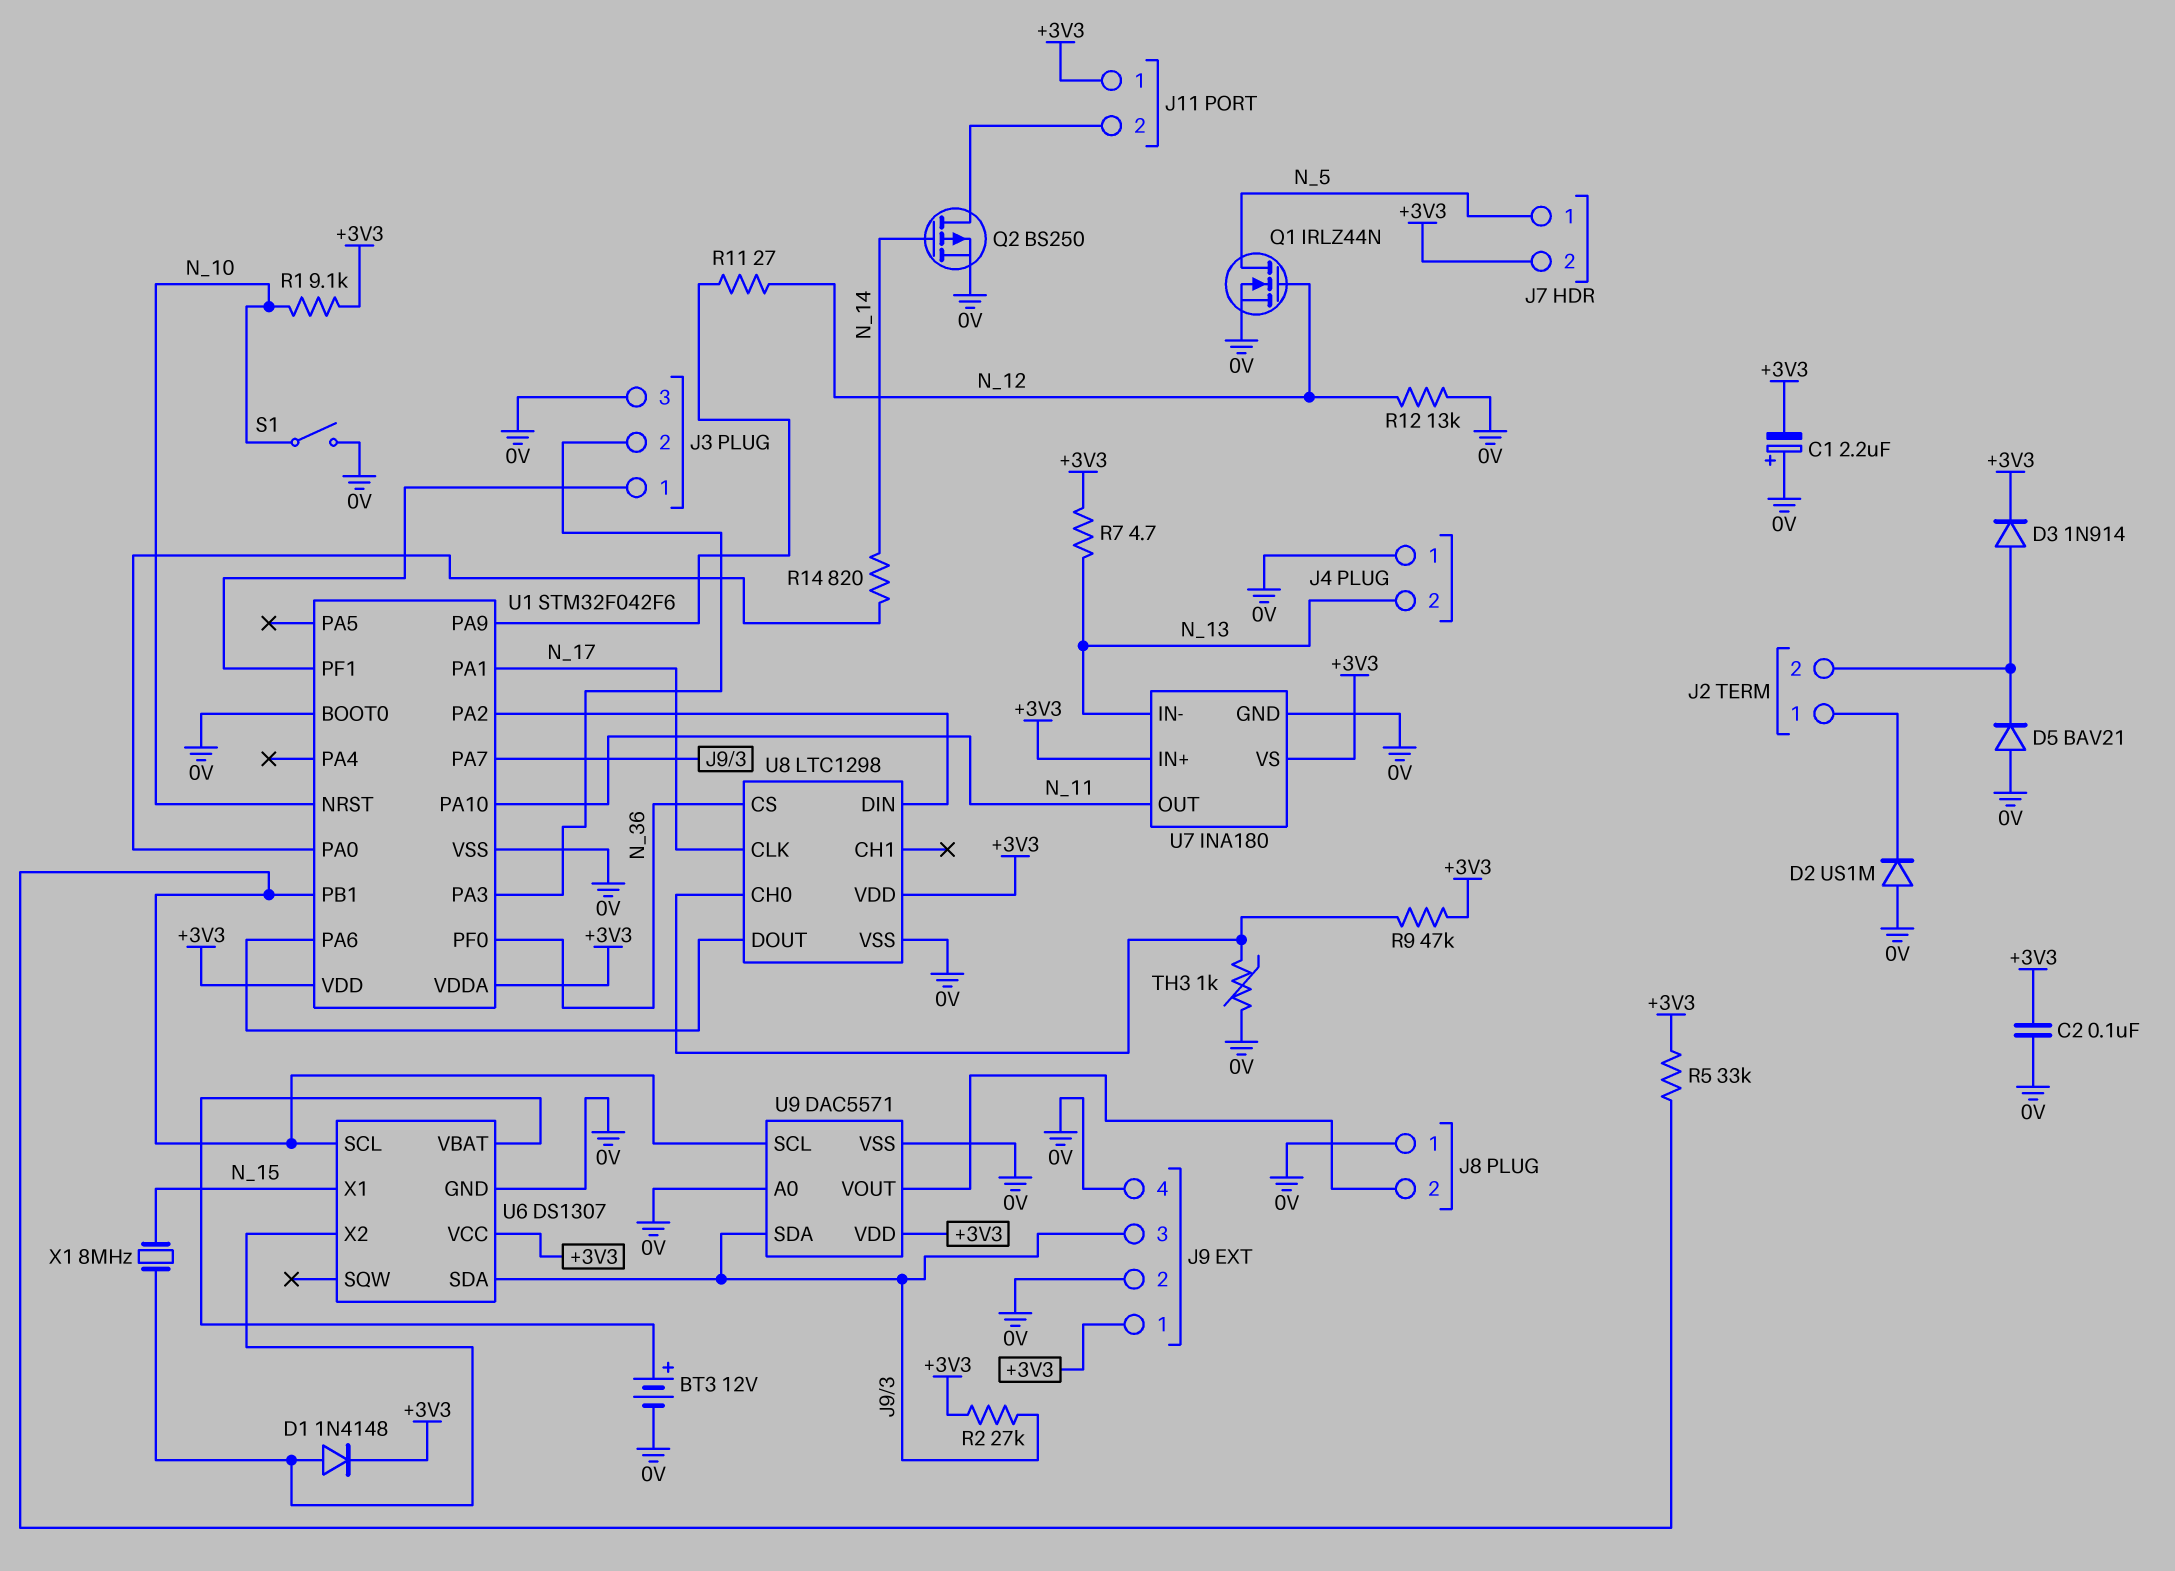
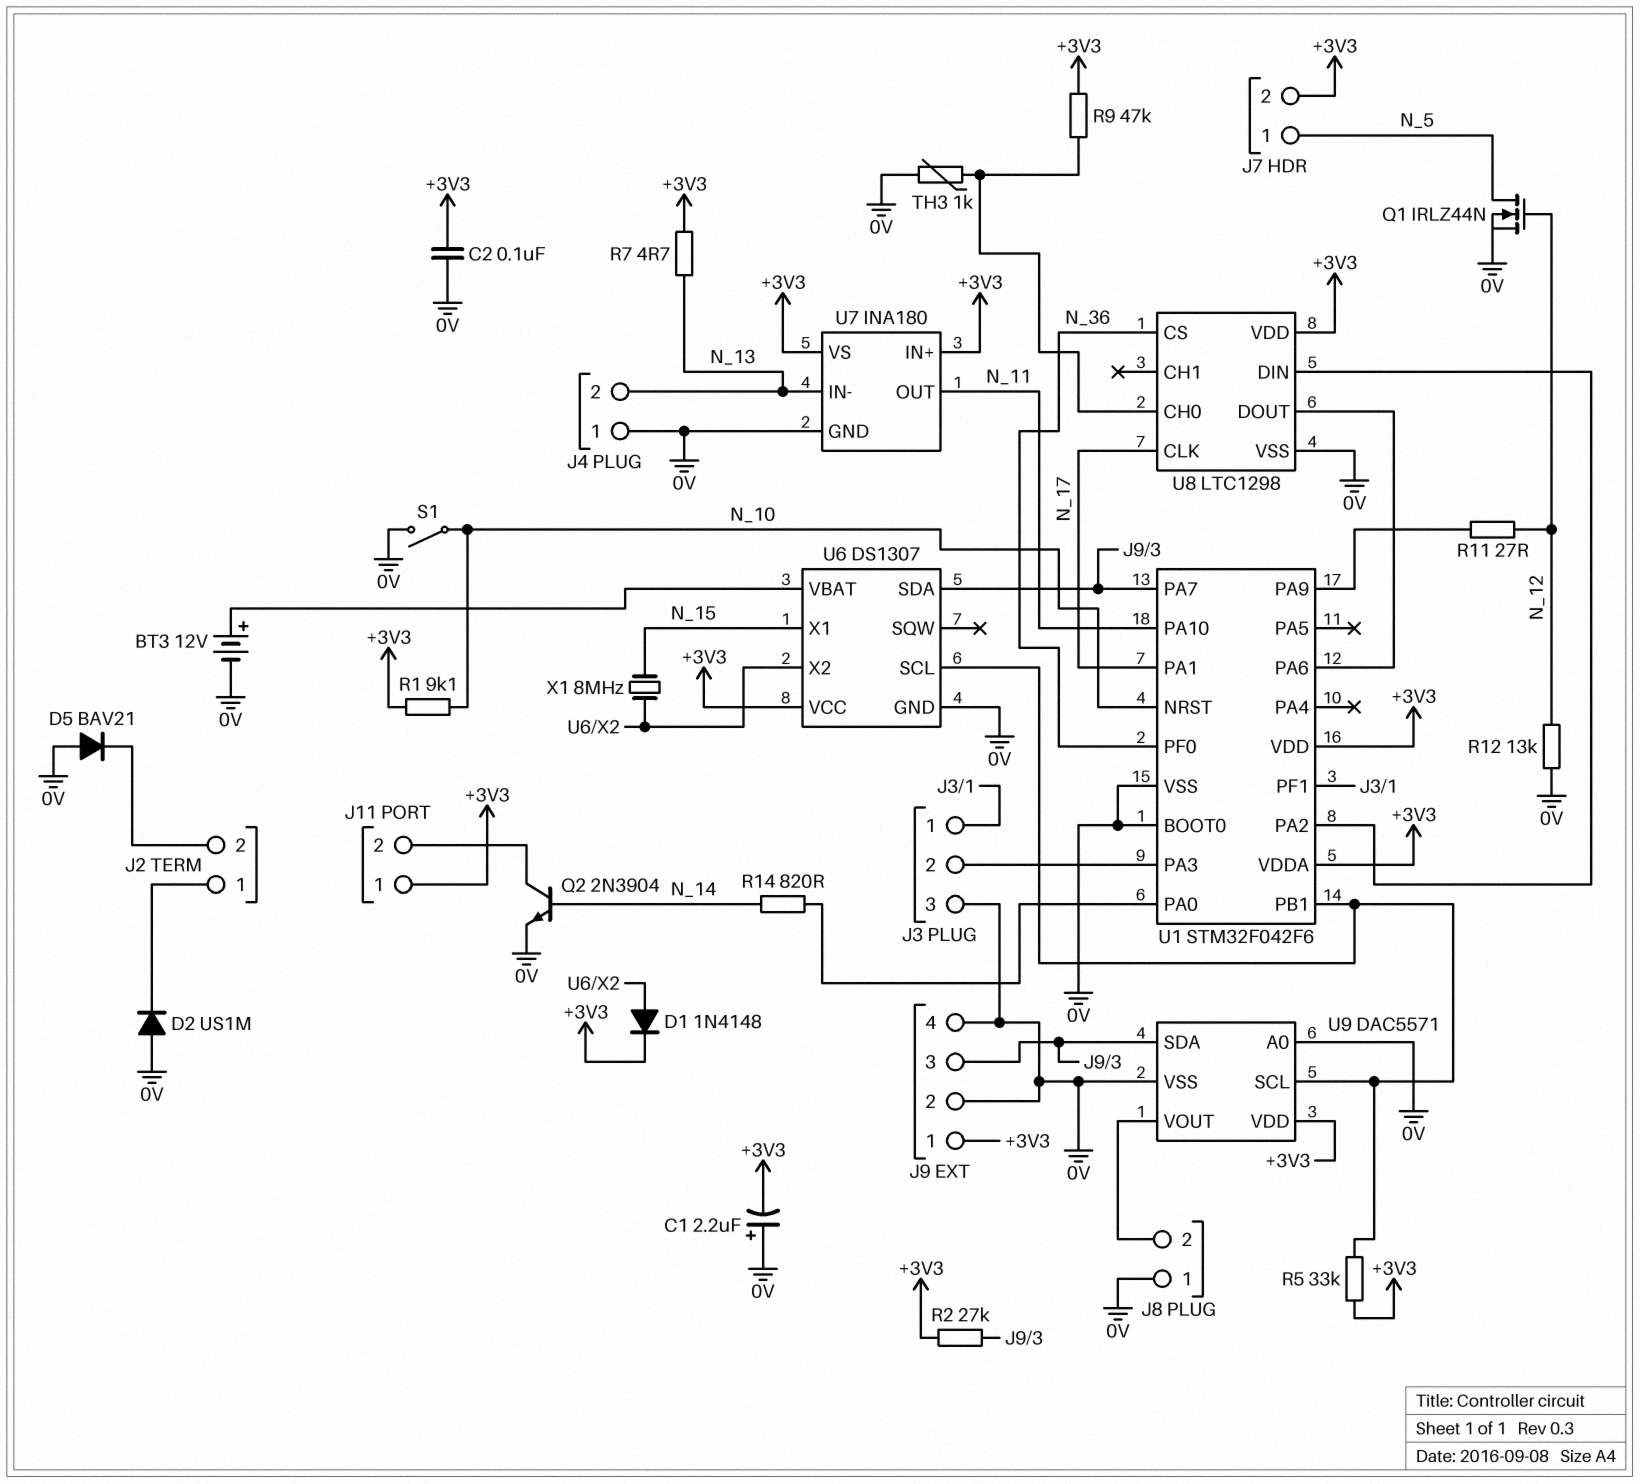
D3: diode 1N914 (A J2/2, K +3V3) -> none
Q2: PMOS BS250 (G N_14, D J11/2, S 0V) -> NPN 2N3904 (B N_14, C J11/2, E 0V)

